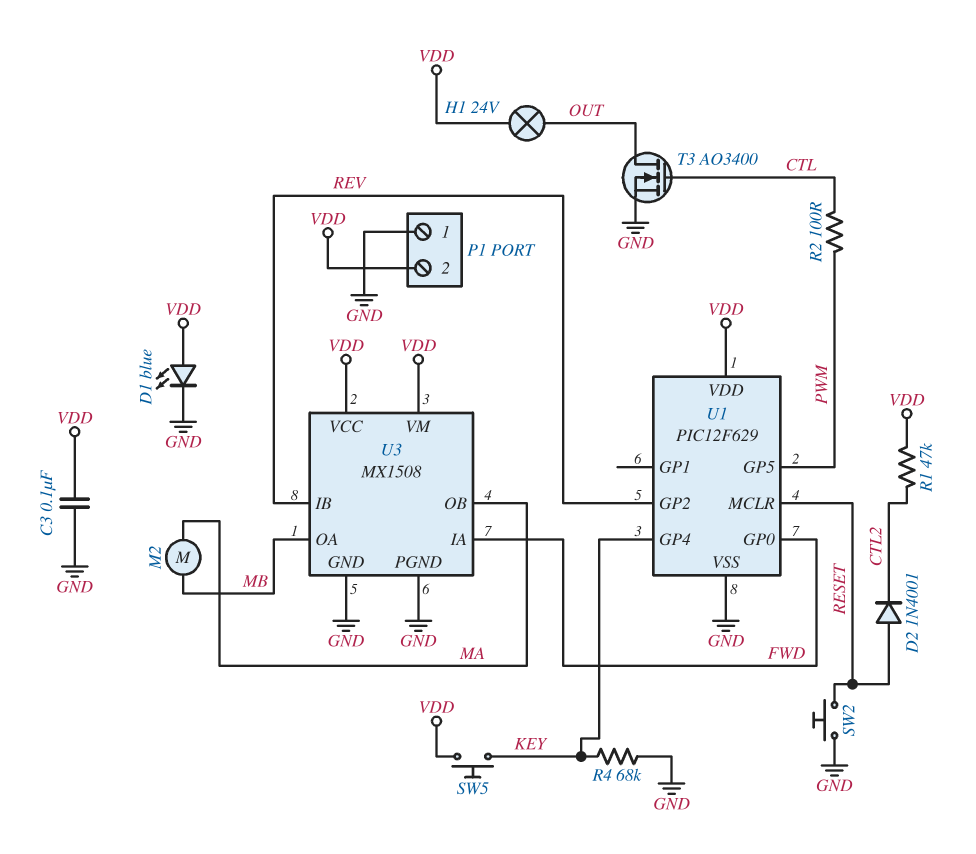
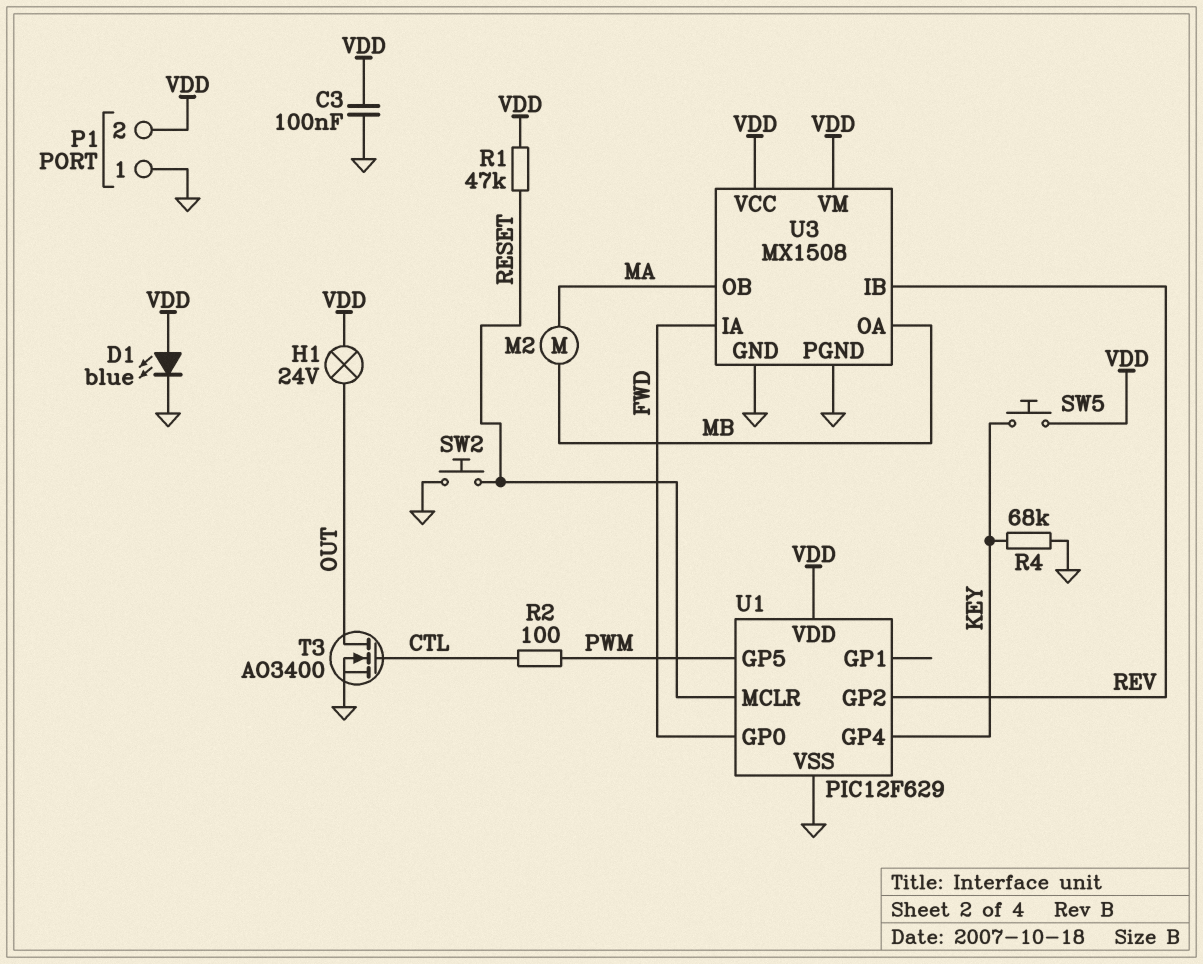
D2: diode 1N4001 (A RESET, K CTL2) -> none
R1: 47k (CTL2, VDD) -> 47k (RESET, VDD)

